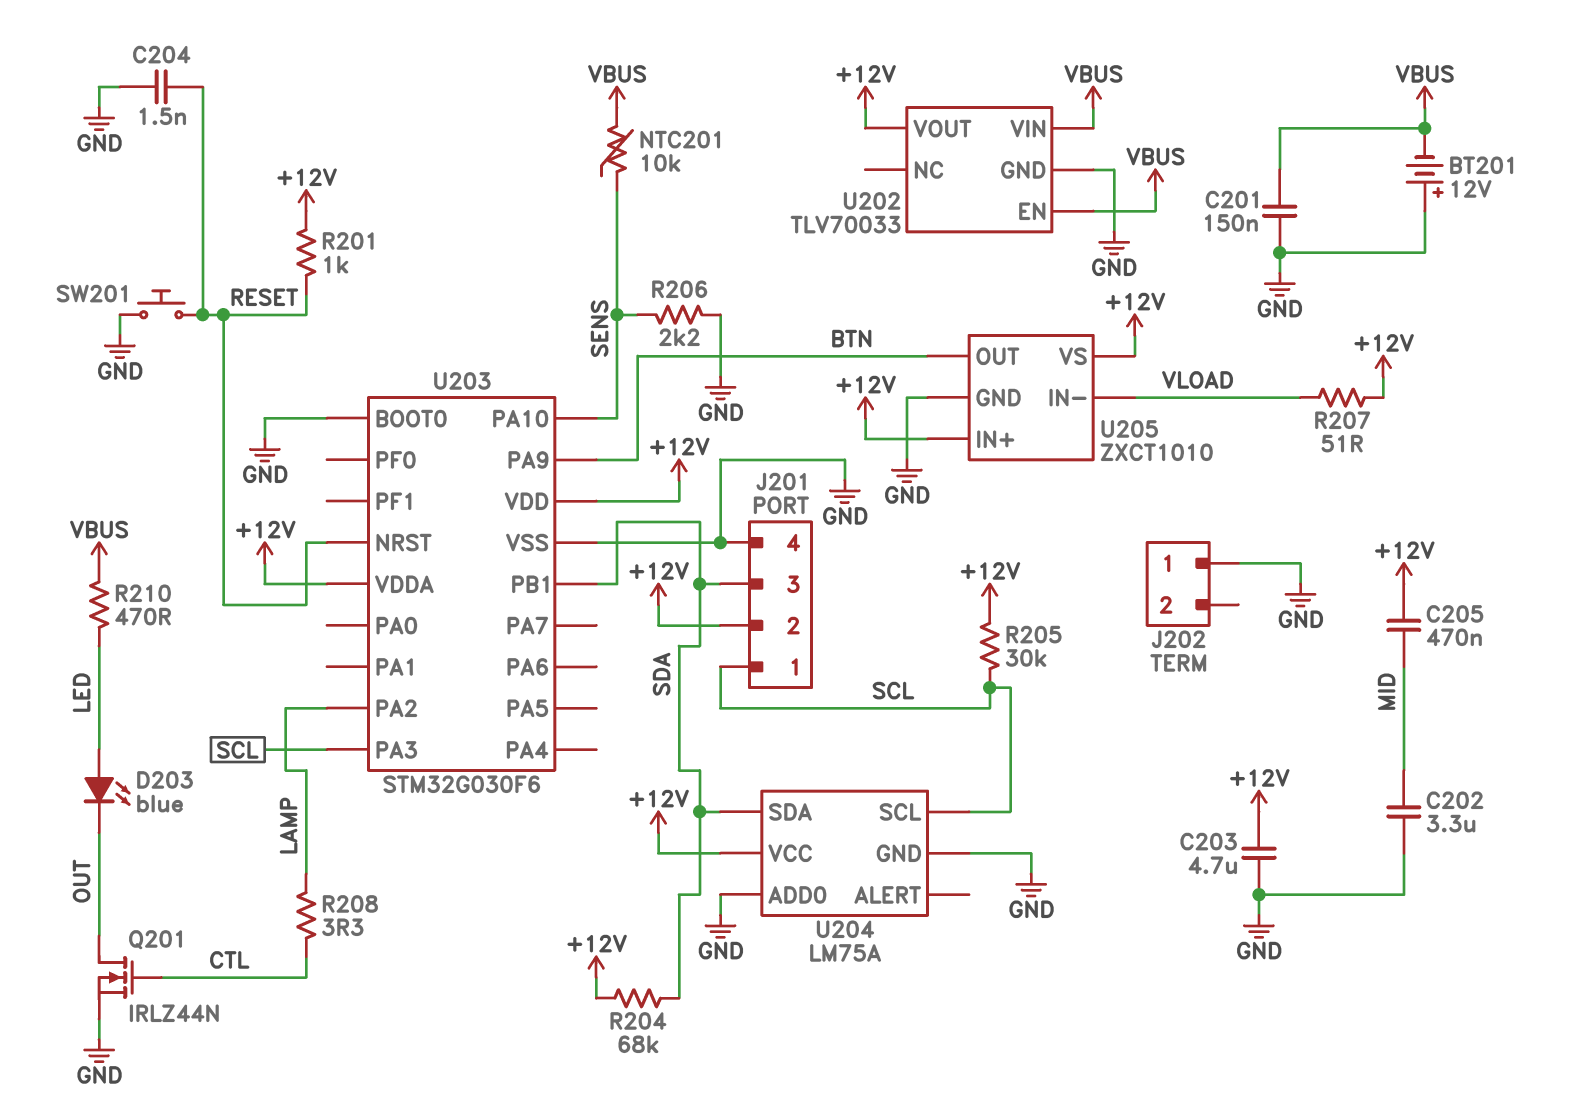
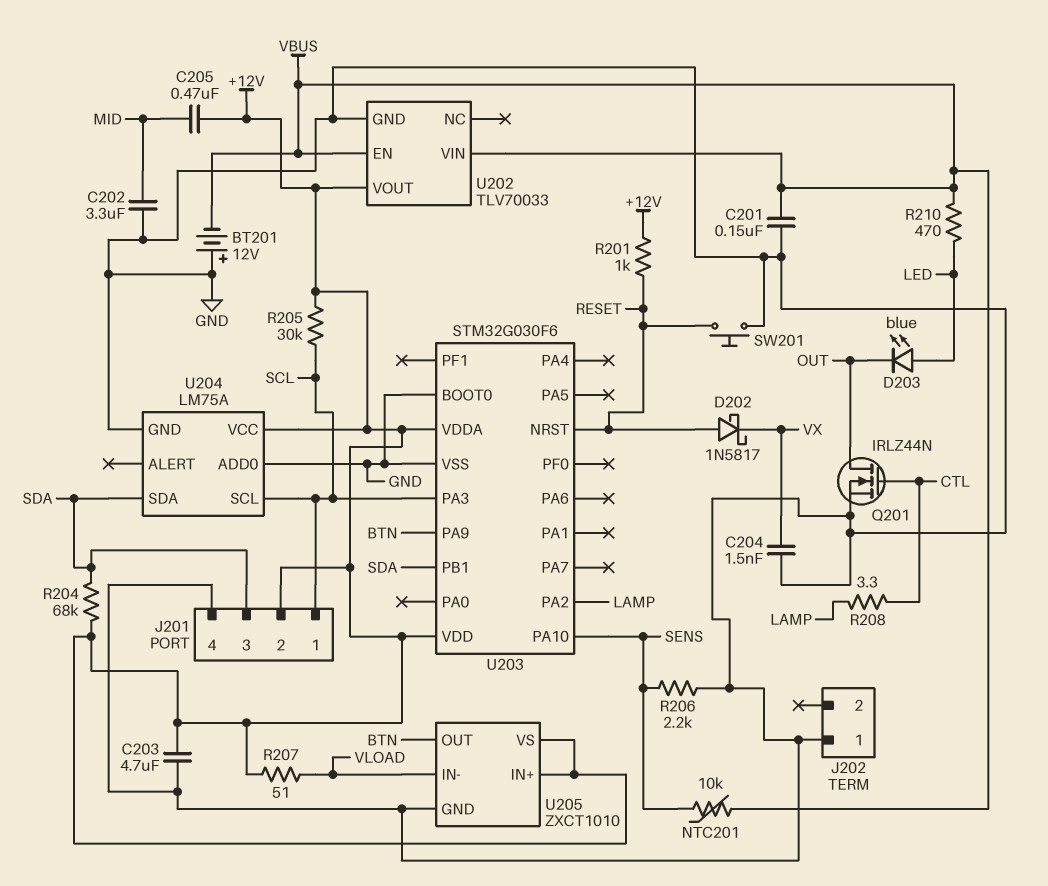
C204: 1.5nF (GND, RESET) -> 1.5nF (GND, VX)
D202: none -> schottky 1N5817 (A RESET, K VX)

